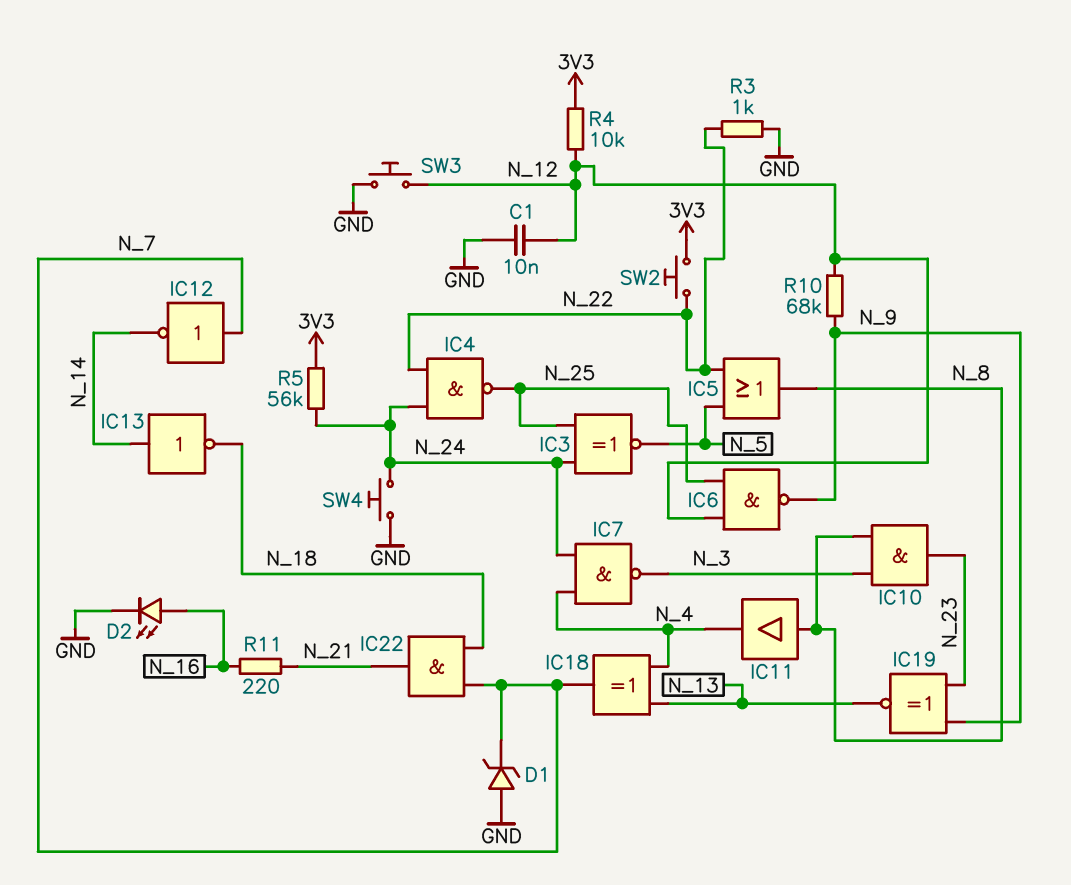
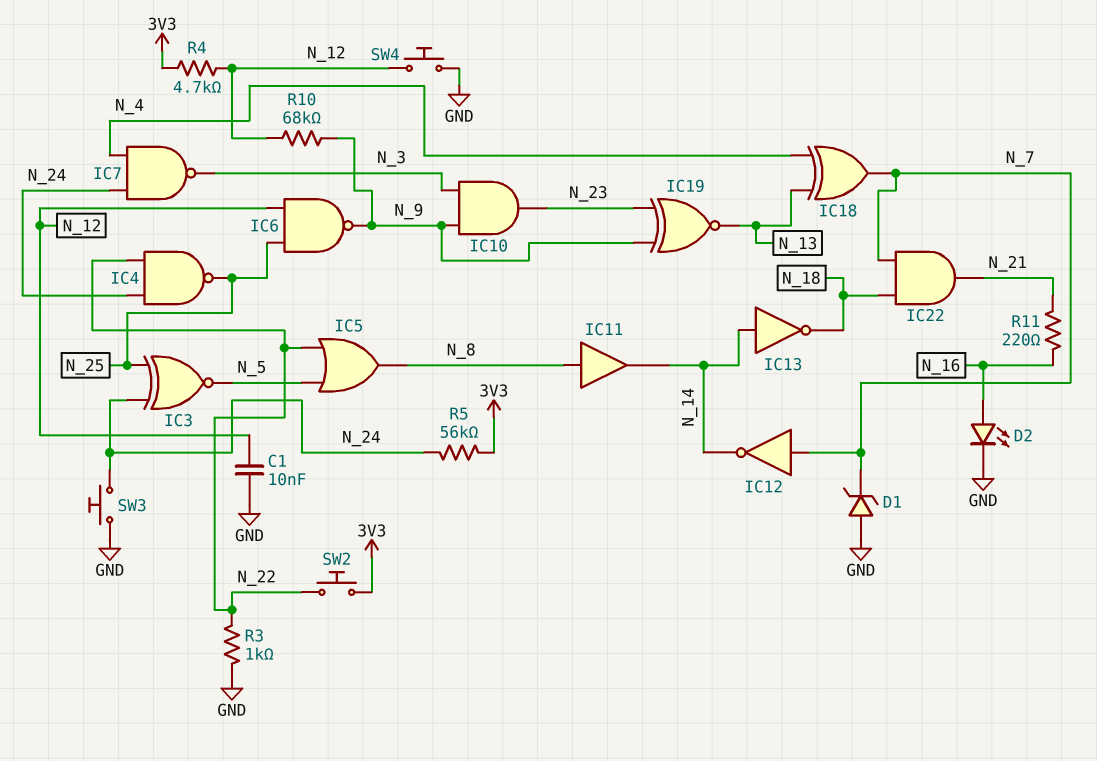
IC10: AND (in N_3, in N_8, out N_23) -> AND (in N_3, in N_9, out N_23)
IC11: buffer (in N_8, out N_4) -> buffer (in N_8, out N_14)
R4: 10k (3V3, N_12) -> 4.7k (3V3, N_12)
SW3: button (GND, N_12) -> button (GND, N_24)
SW4: button (GND, N_24) -> button (GND, N_12)

